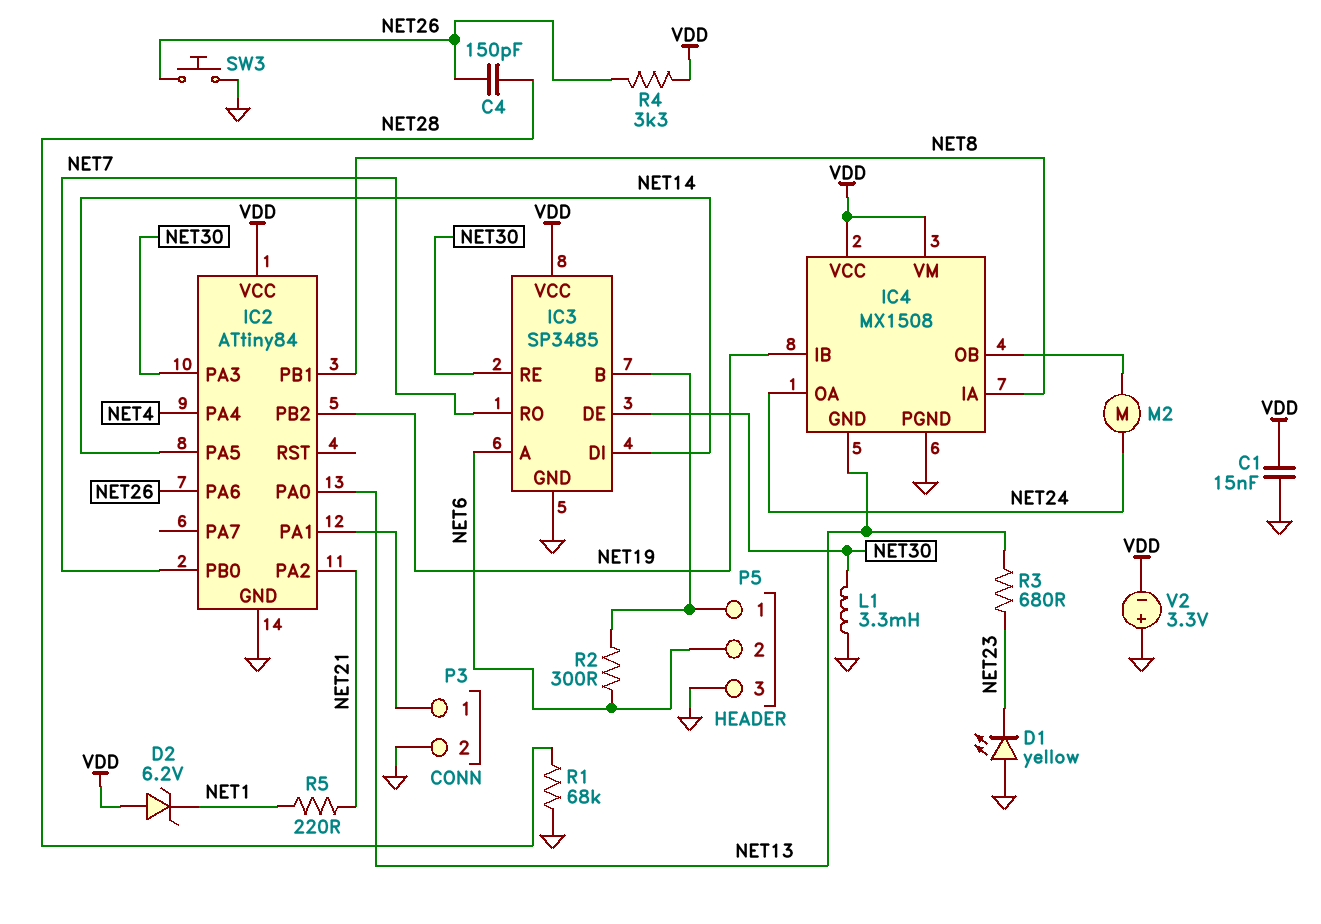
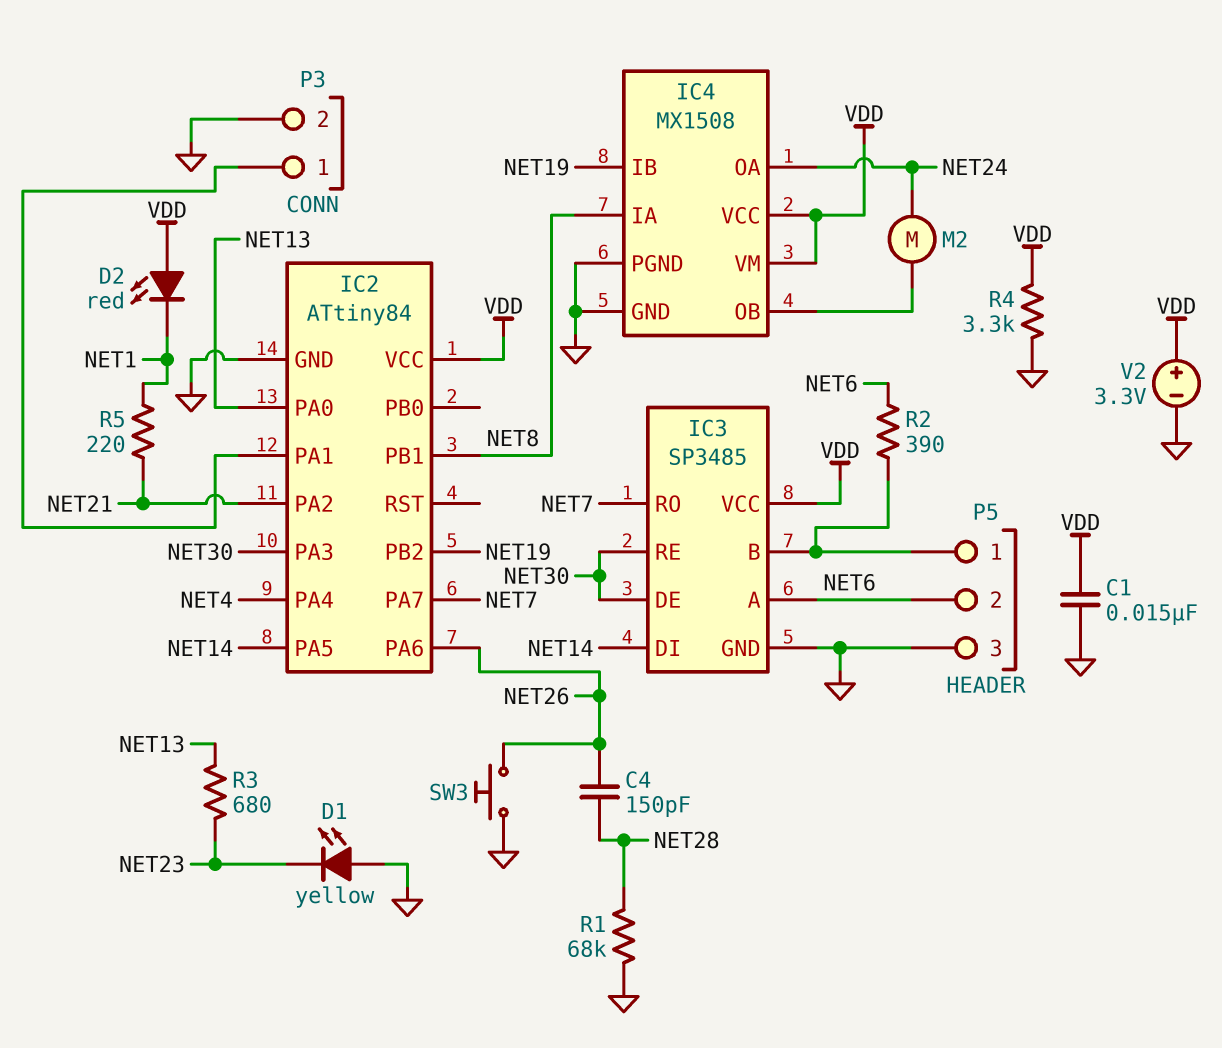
D2: zener 6.2V (A VDD, K NET1) -> LED red (A VDD, K NET1)
IC2 pin PA7: none -> NET7
IC2 pin PB0: NET7 -> none
IC4 pin GND: NET13 -> GND
L1: 3.3mH (GND, NET30) -> none
R2: 300 (IC3/B, NET6) -> 390 (IC3/B, NET6)
R4: 3.3k (NET26, VDD) -> 3.3k (GND, VDD)
V2: 3.3V (plus GND, minus VDD) -> 3.3V (plus VDD, minus GND)

